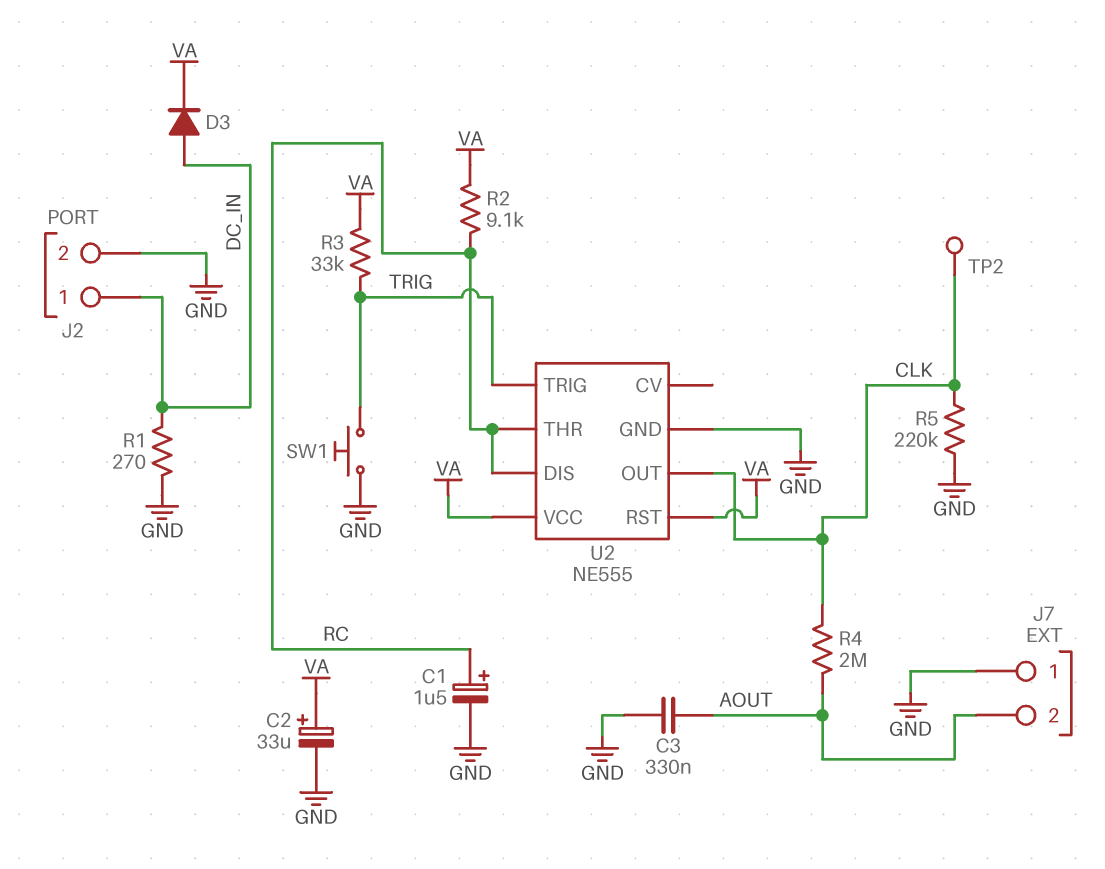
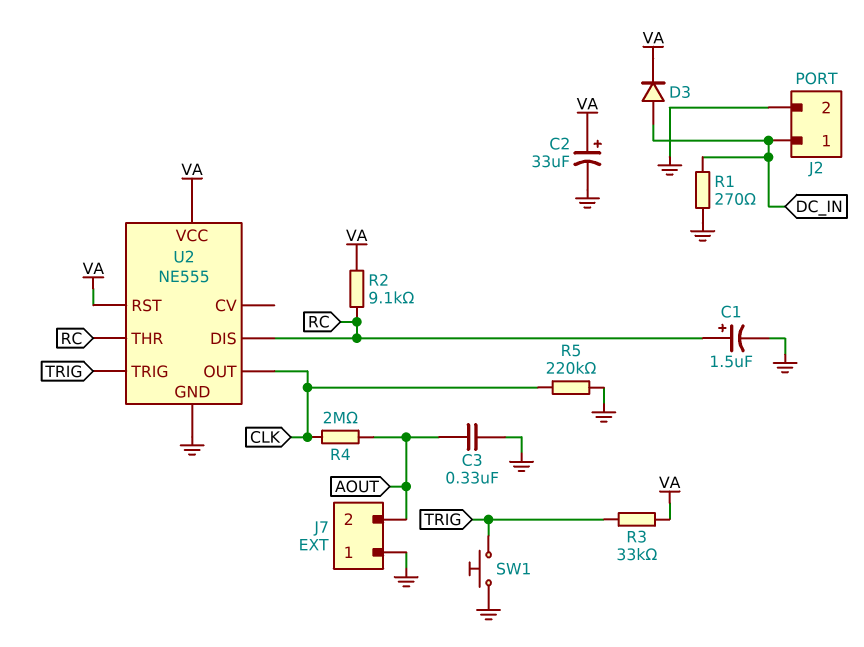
TP2: test point (CLK) -> none

